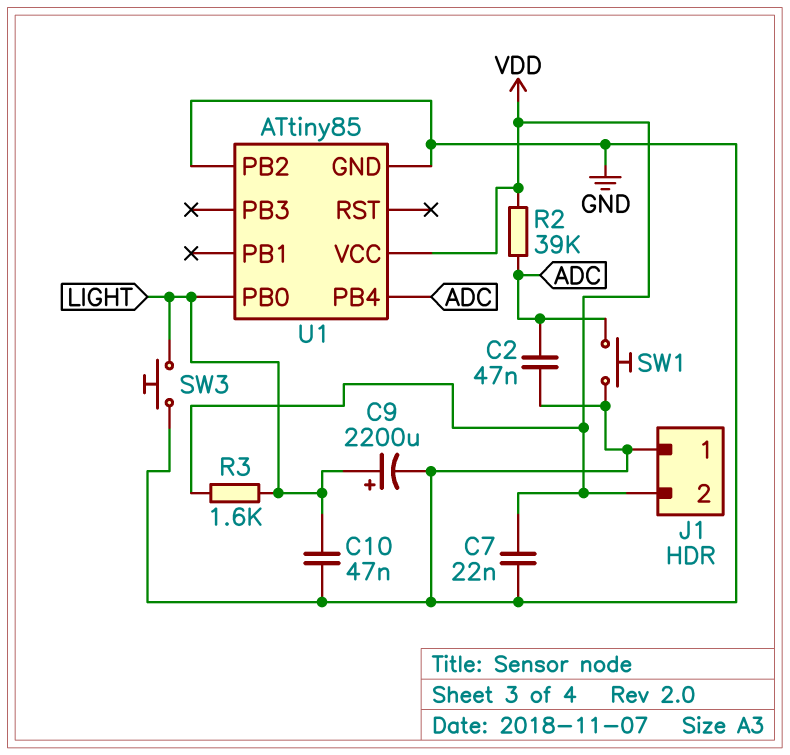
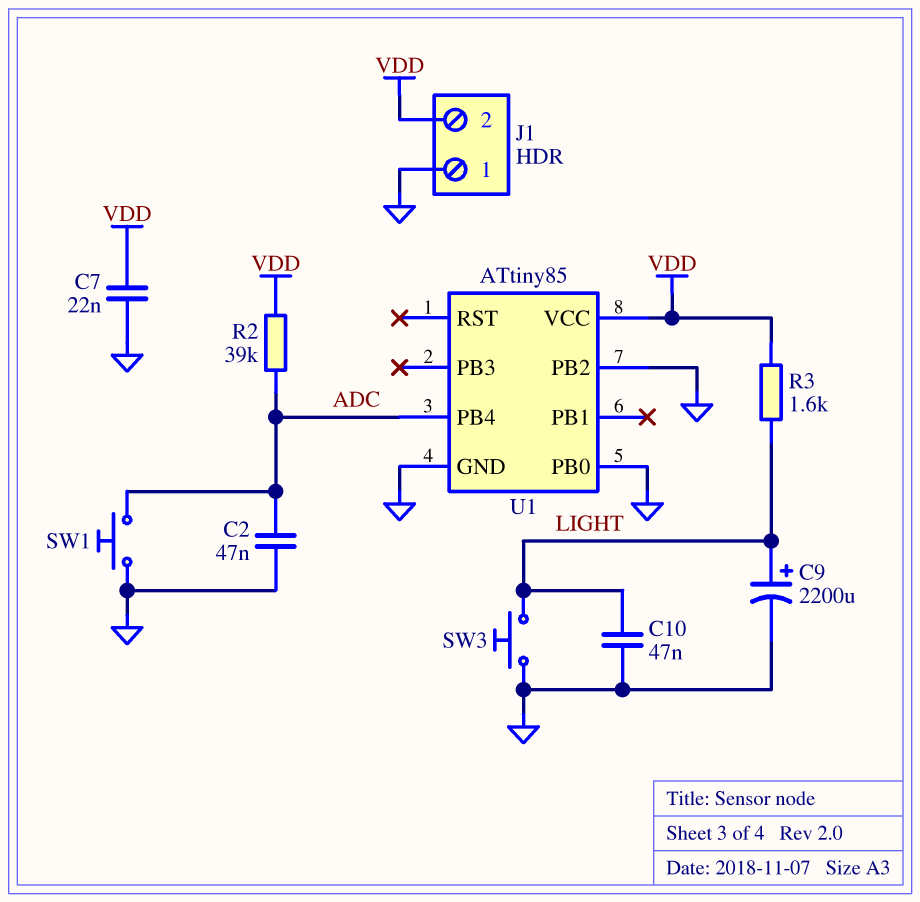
U1 pin PB0: LIGHT -> GND

